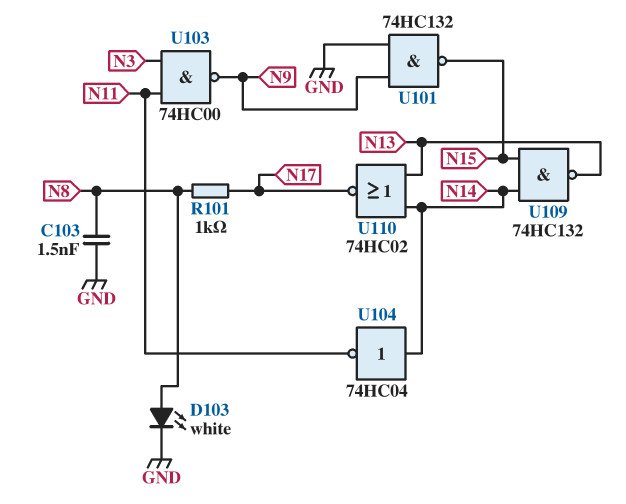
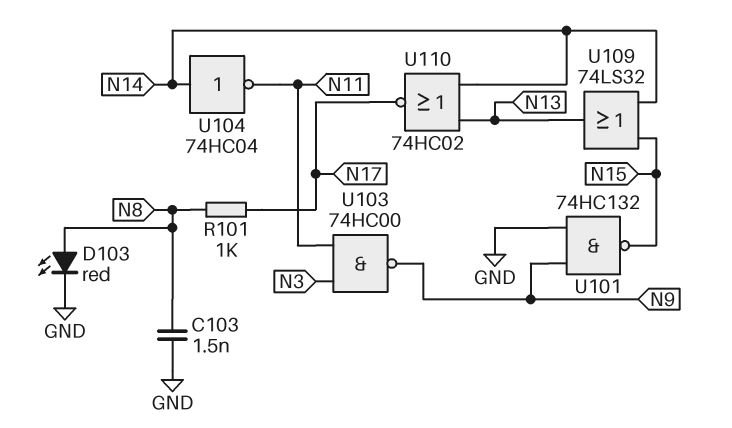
D103: LED white (A N8, K GND) -> LED red (A N8, K GND)
U109: NAND 74HC132 (in N14, in N15, out N13) -> OR 74LS32 (in N14, in N15, out N13)

